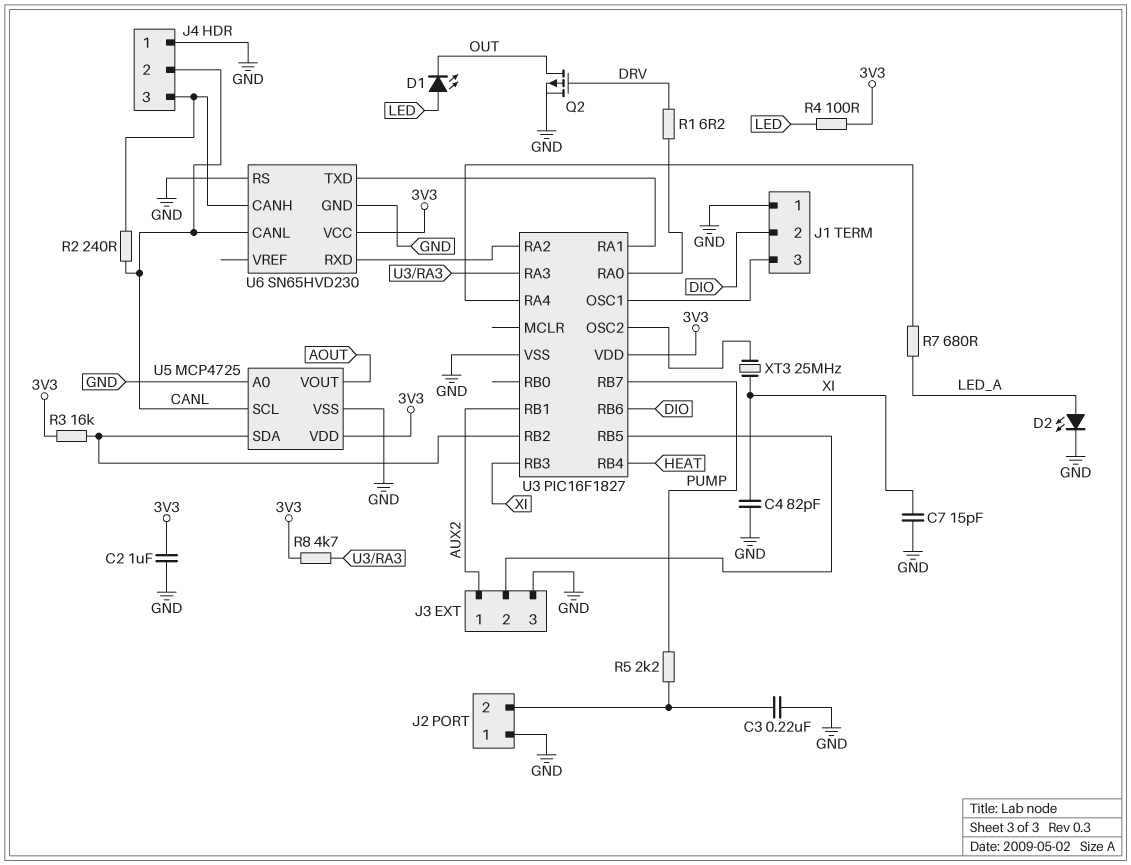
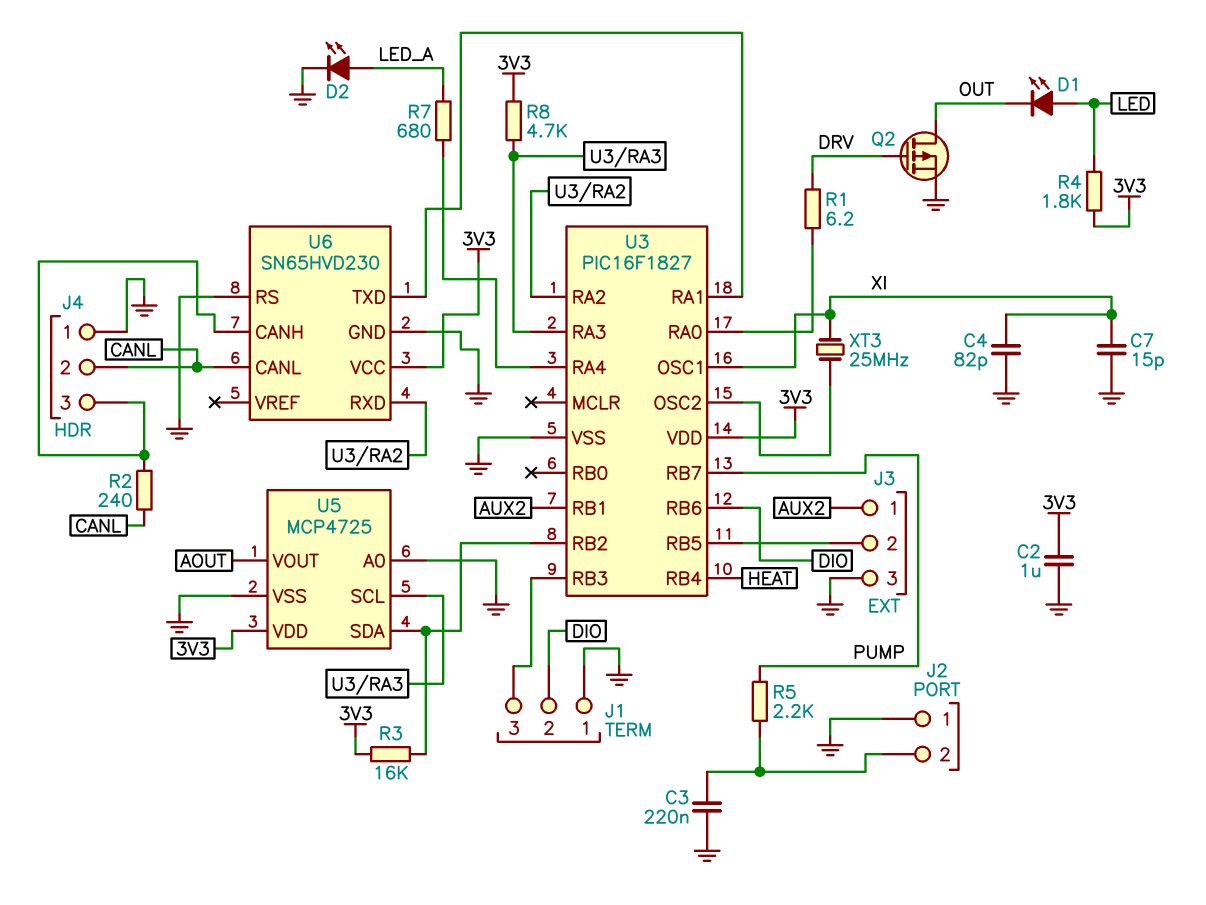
R4: 100 (3V3, LED) -> 1.8k (3V3, LED)
U3 pin OSC1: J1/3 -> XI
U3 pin RB3: XI -> J1/3
U5 pin SCL: CANL -> U3/RA3

